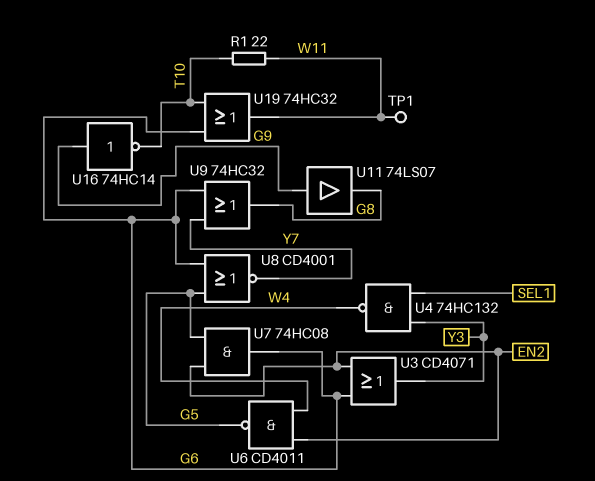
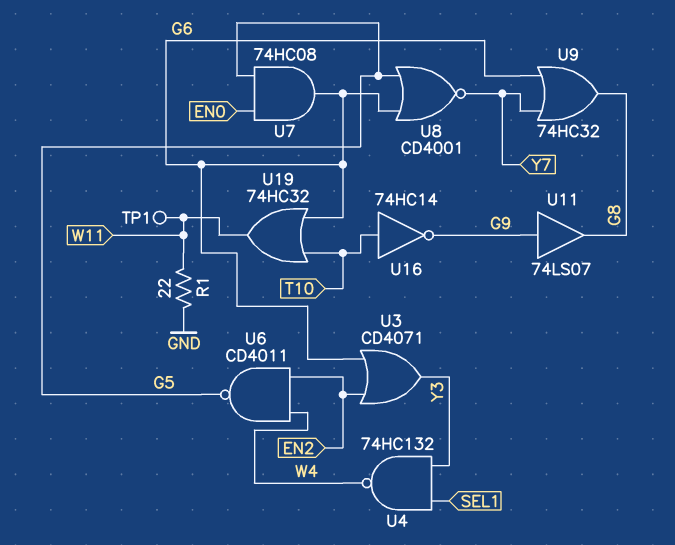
R1: 22 (T10, W11) -> 22 (GND, W11)
U7: AND 74HC08 (in EN2, in G5, out G6) -> AND 74HC08 (in EN0, in G5, out G6)
U16: NOT 74HC14 (in G9, out T10) -> NOT 74HC14 (in T10, out G9)

